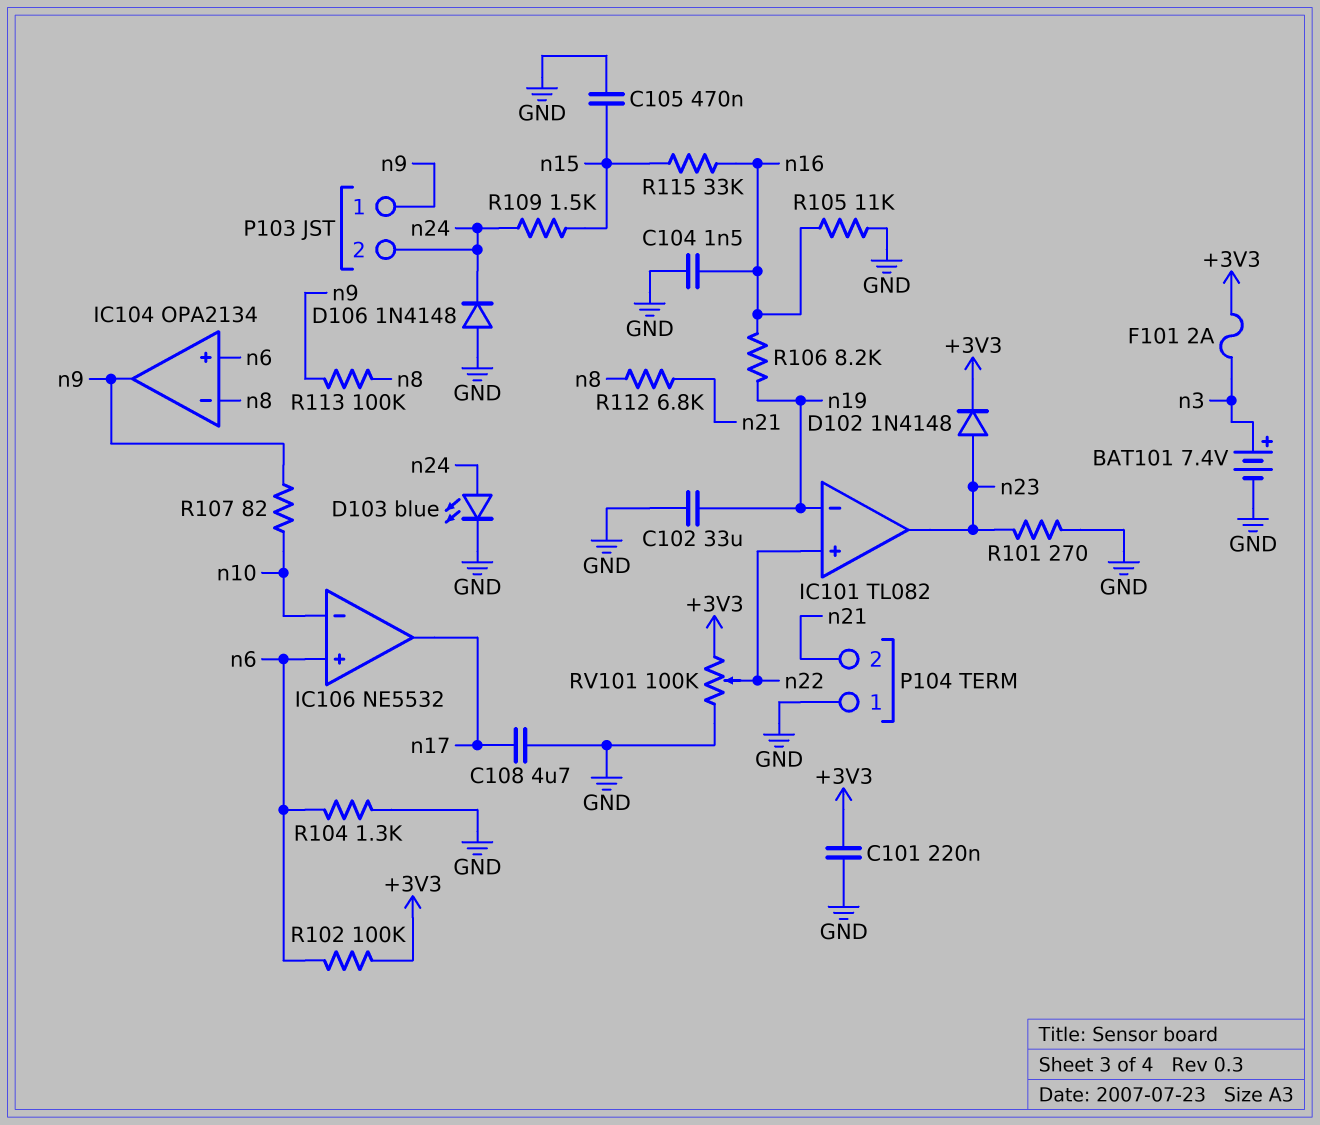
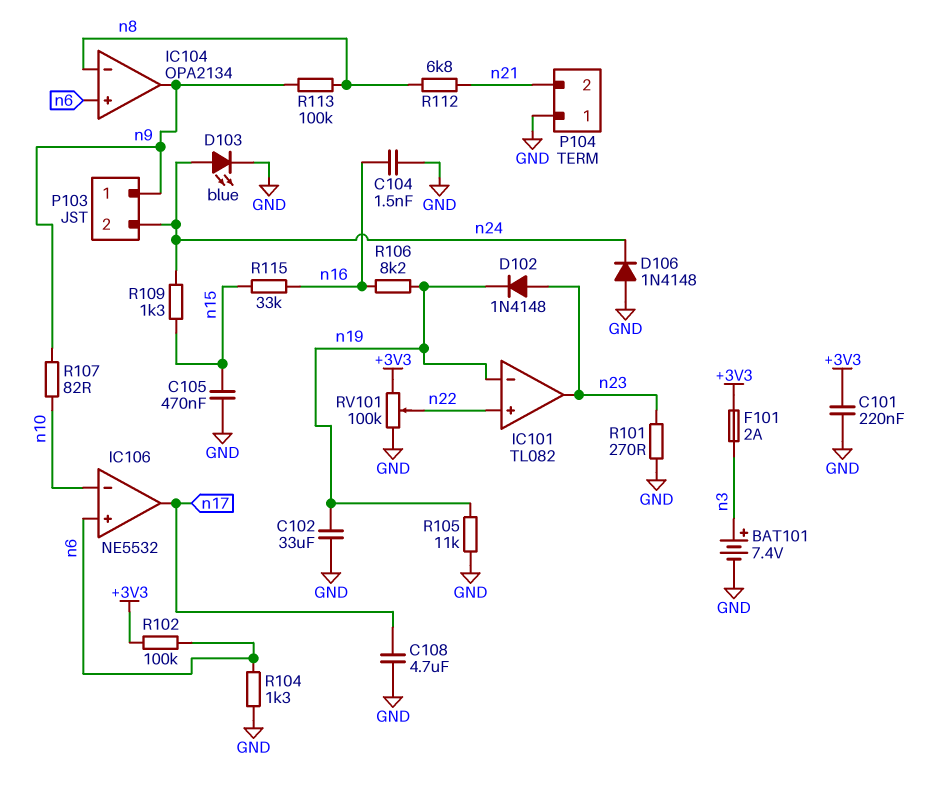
D102: diode 1N4148 (A n23, K +3V3) -> diode 1N4148 (A n23, K n19)
R105: 11k (GND, n16) -> 11k (GND, n19)
R109: 1.5k (n15, n24) -> 1.3k (n15, n24)

